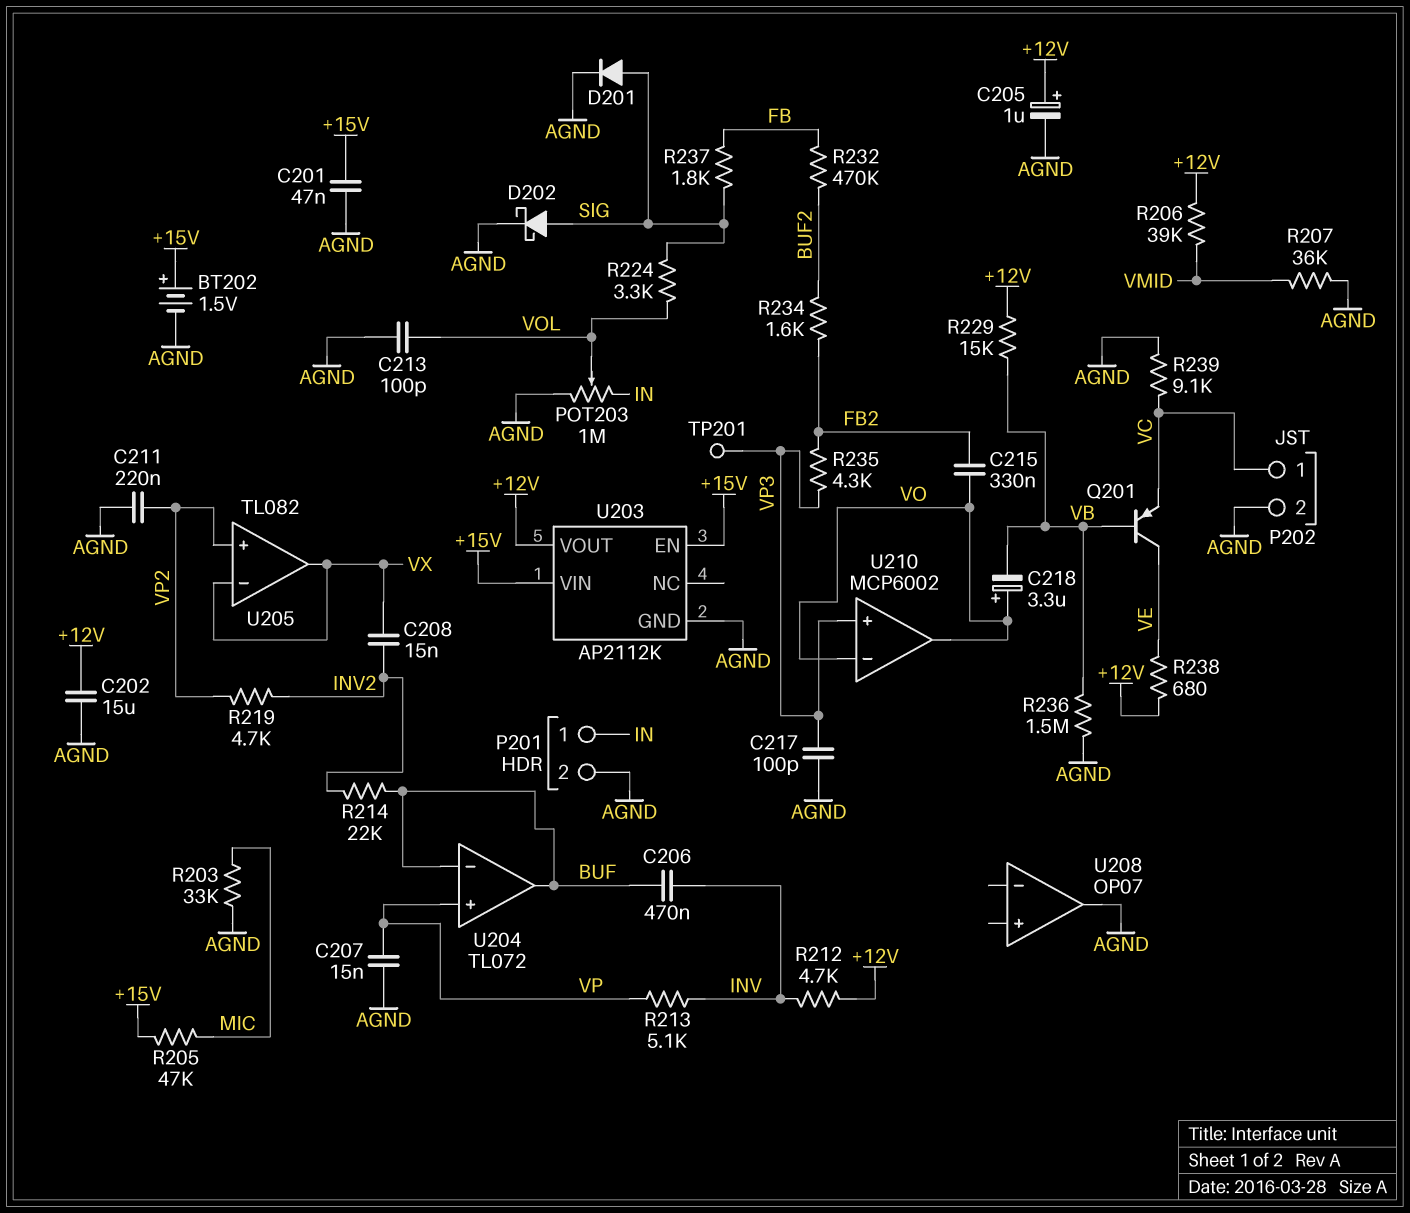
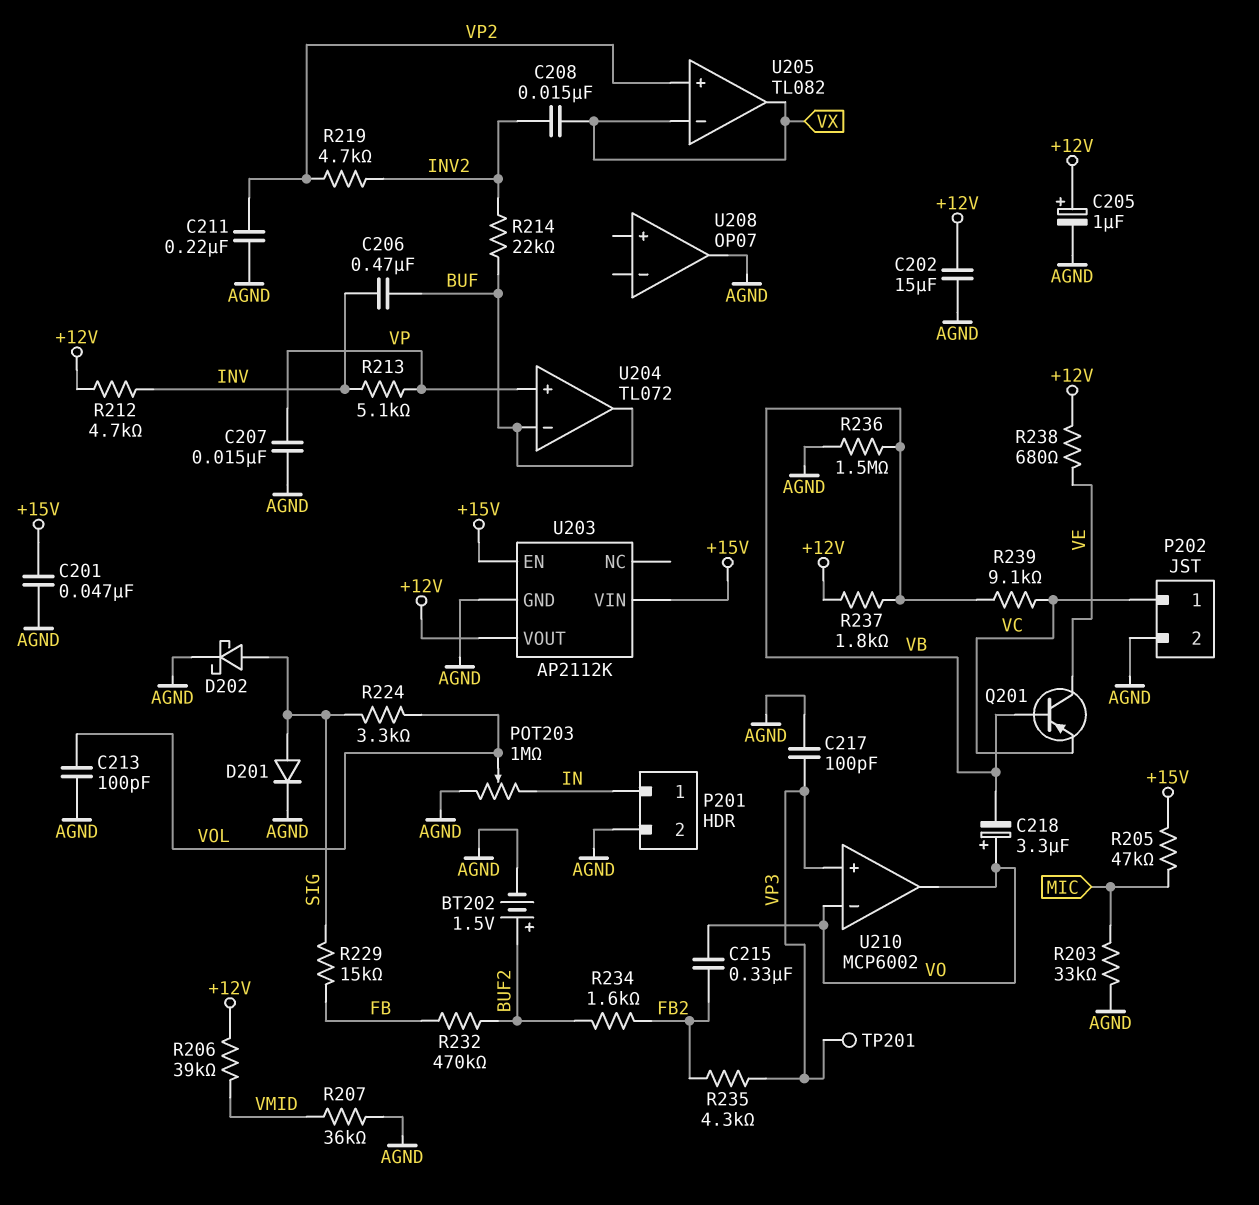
BT202: 1.5V (plus +15V, minus AGND) -> 1.5V (plus BUF2, minus AGND)
R229: 15k (+12V, VB) -> 15k (FB, SIG)
R237: 1.8k (FB, SIG) -> 1.8k (+12V, VB)
R239: 9.1k (AGND, VC) -> 9.1k (VB, VC)

